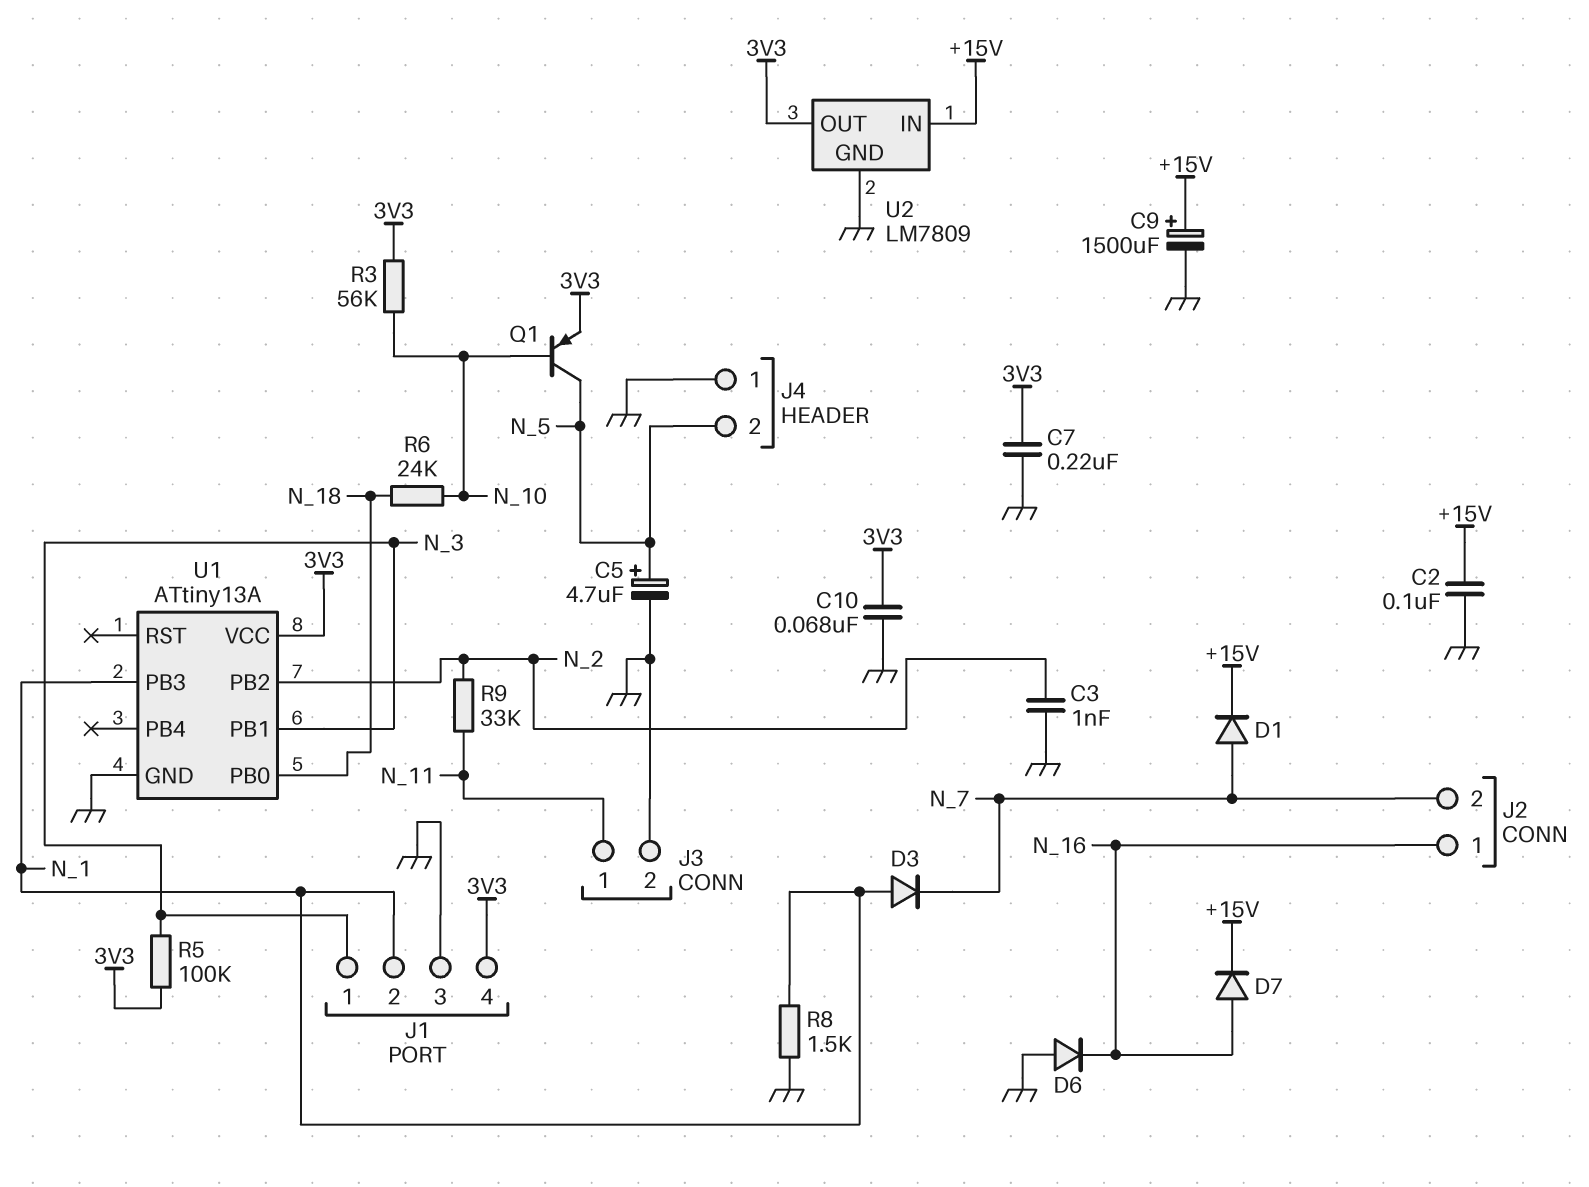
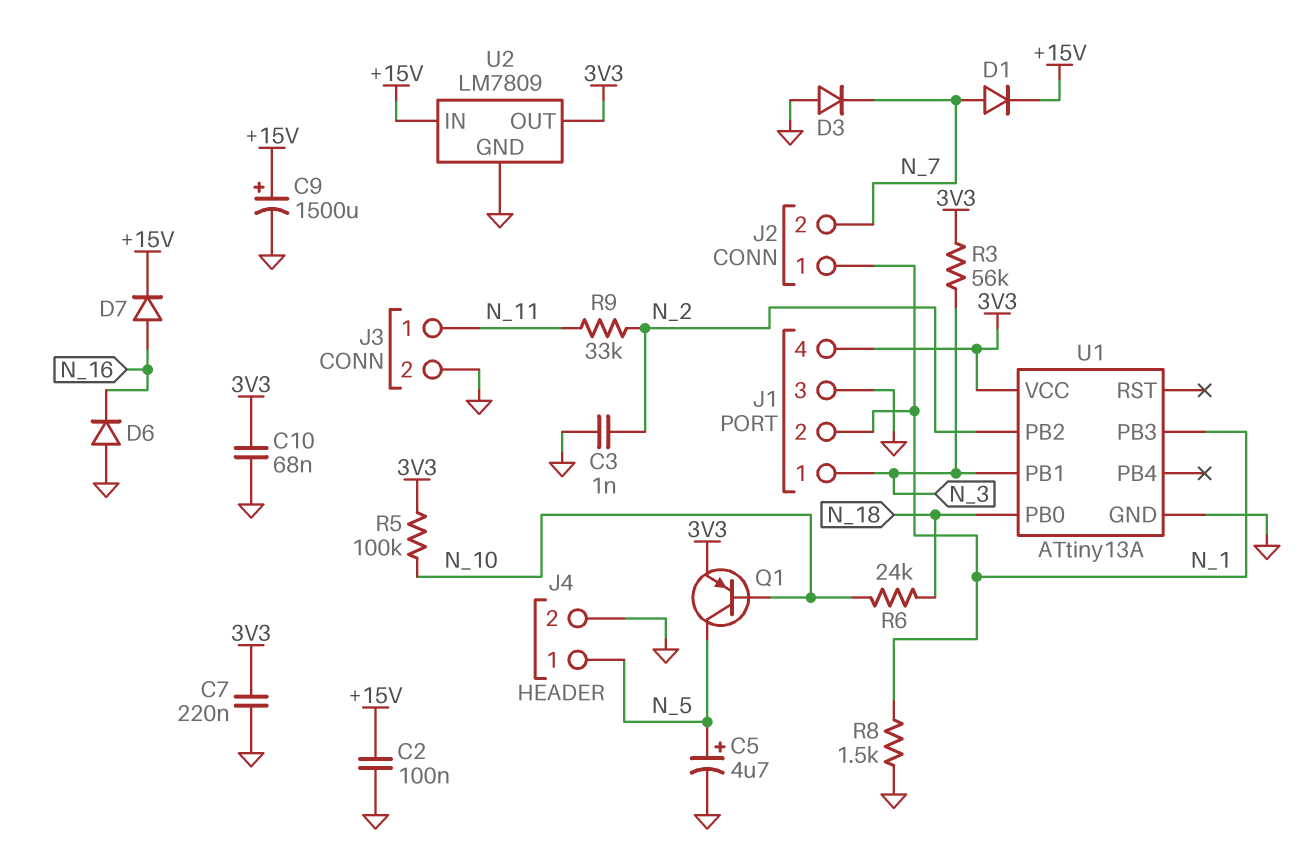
D3: diode (A N_1, K N_7) -> diode (A GND, K N_7)
J2 pin 1: N_16 -> N_1
J4 pin 1: GND -> N_5
J4 pin 2: N_5 -> GND
R3: 56k (3V3, N_10) -> 56k (3V3, N_3)
R5: 100k (3V3, N_3) -> 100k (3V3, N_10)

